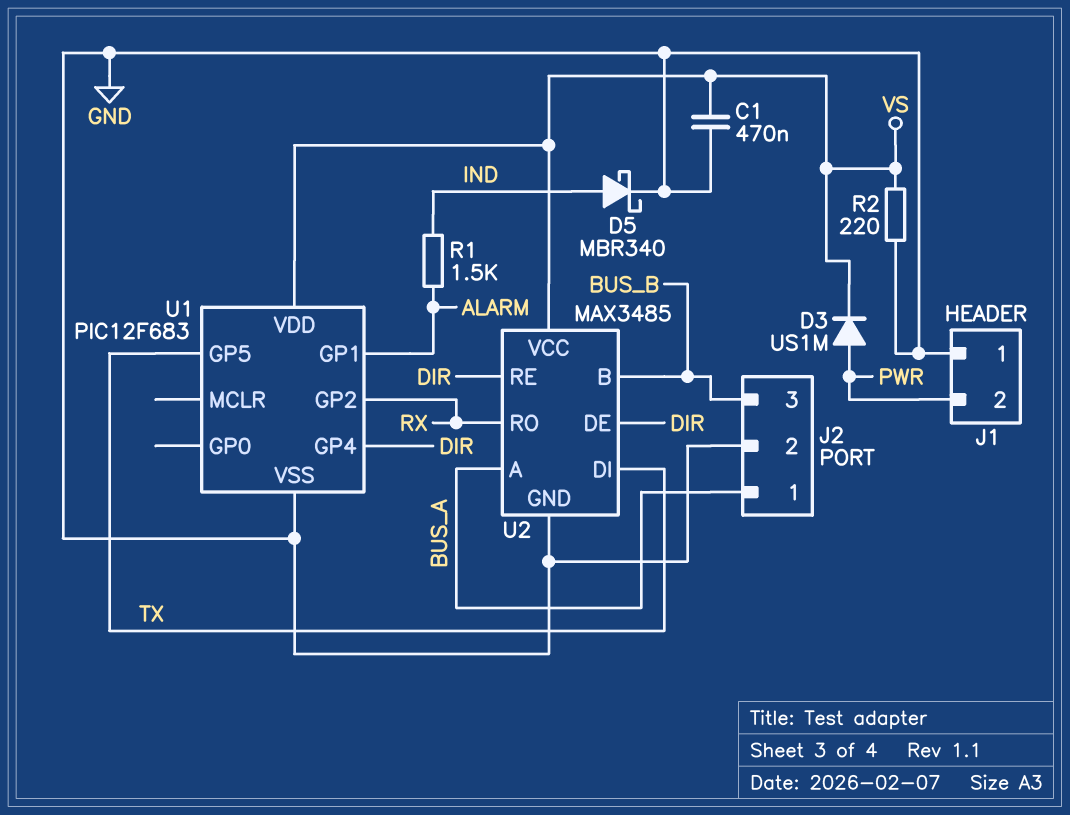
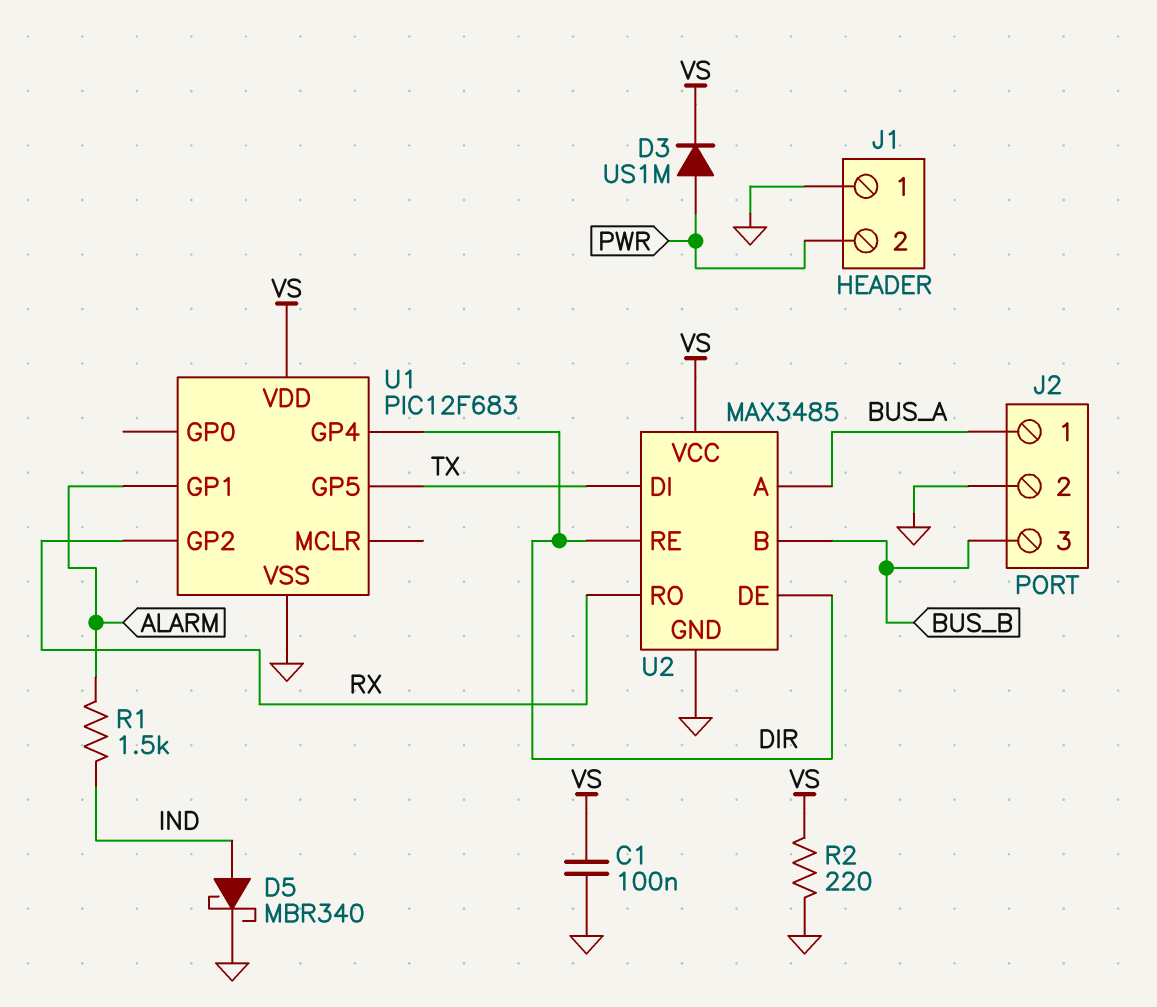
C1: 470nF (GND, VS) -> 100nF (GND, VS)

